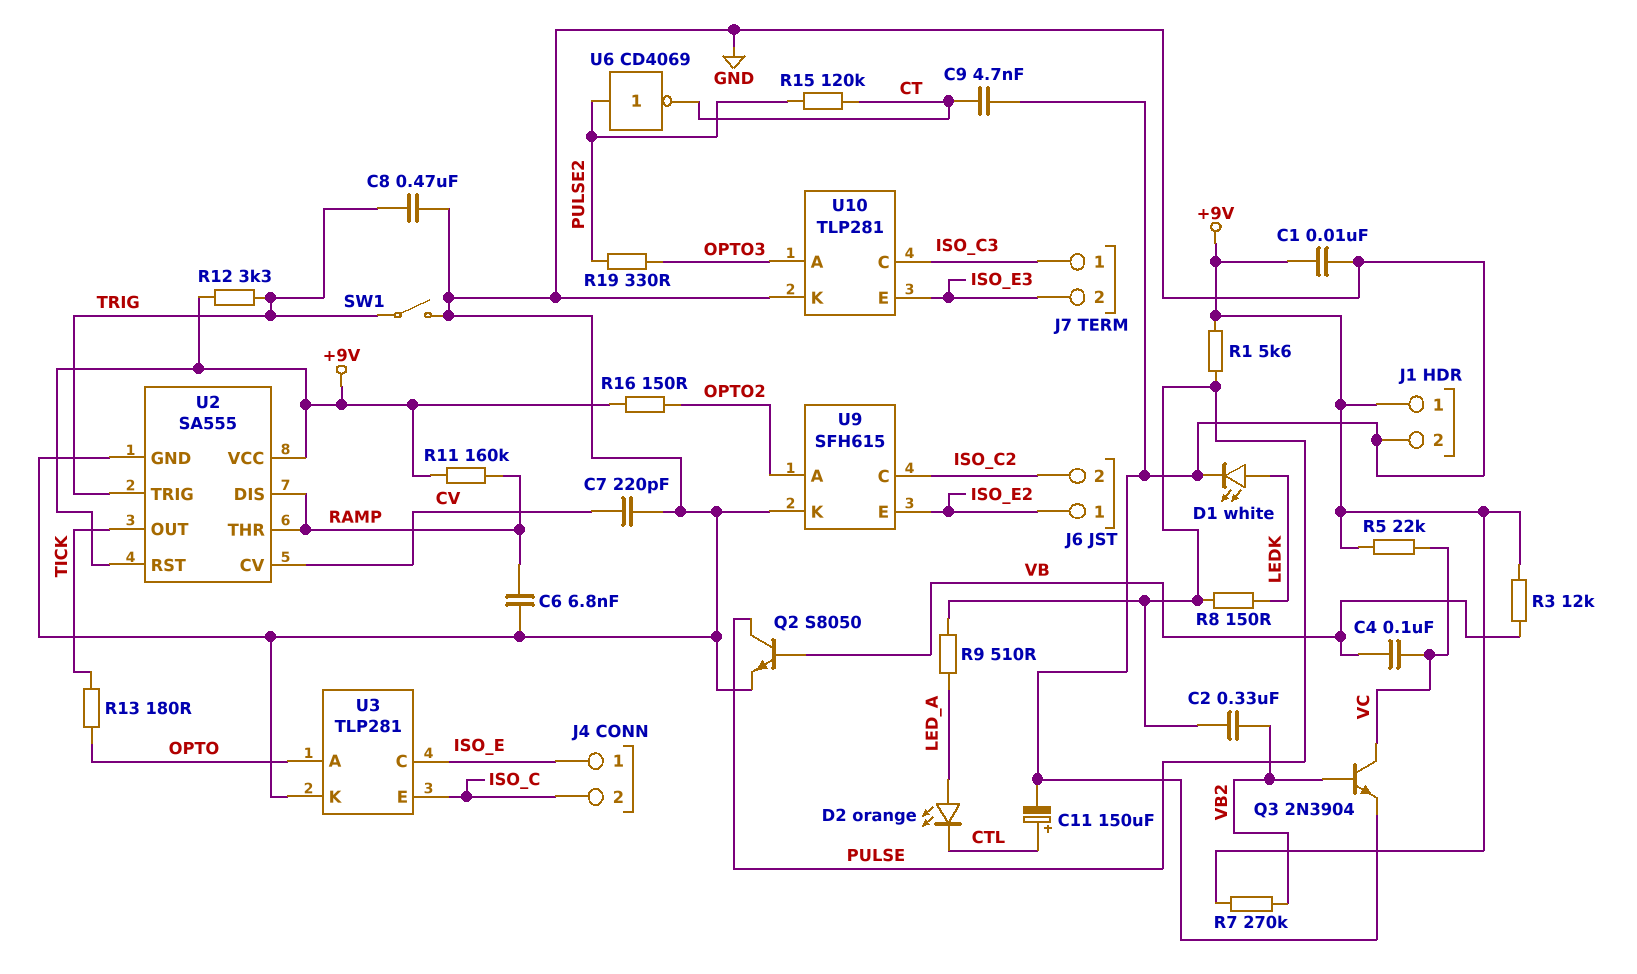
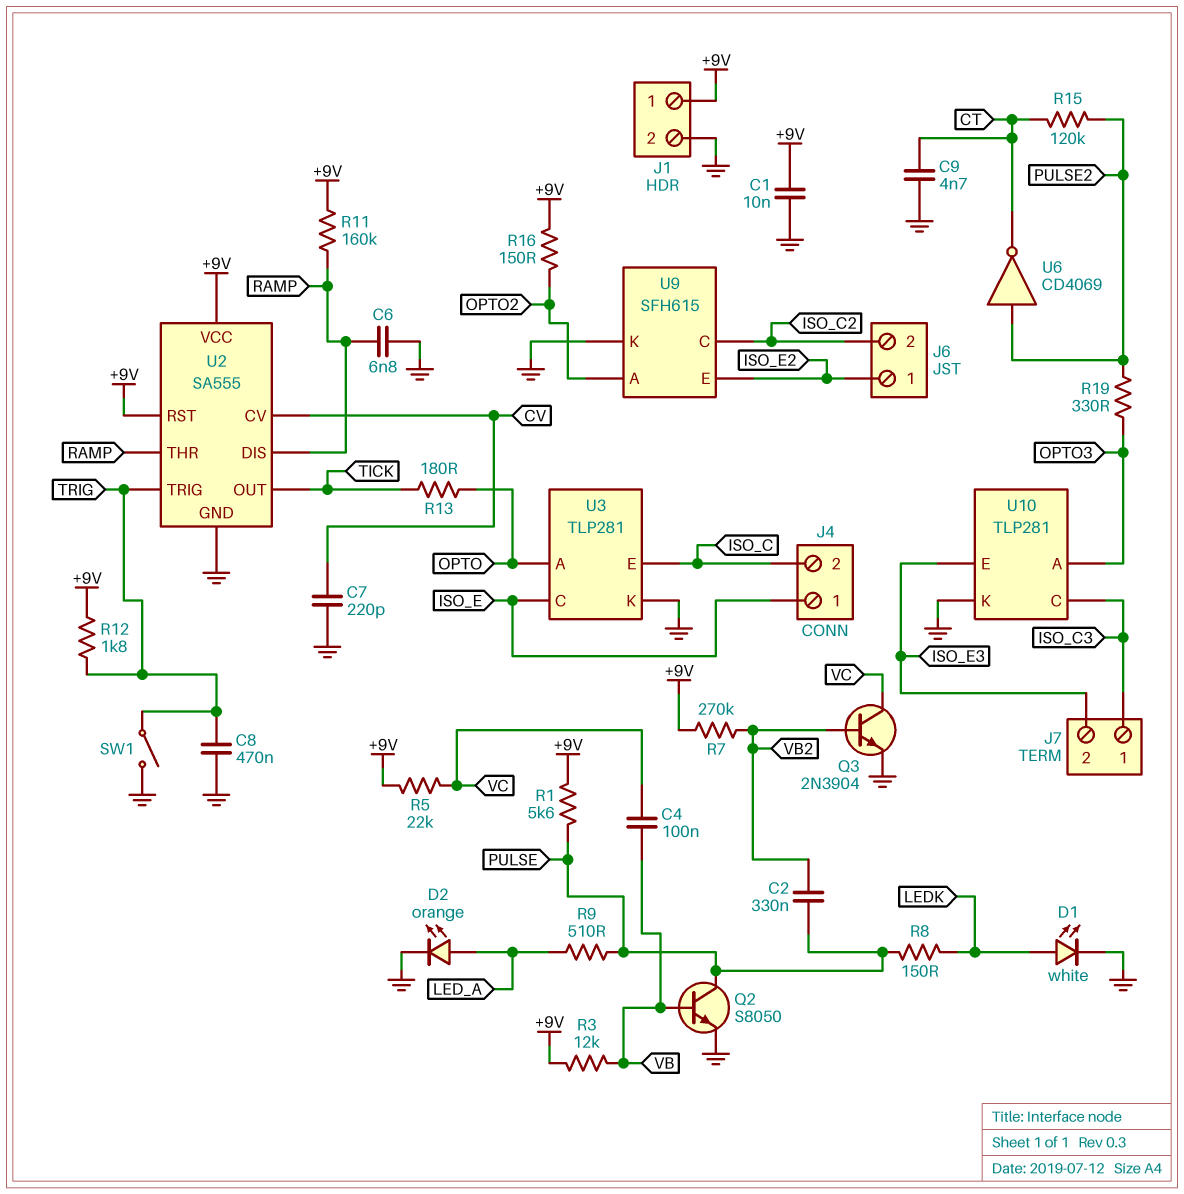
C11: 150uF (plus CTL, minus GND) -> none
D2: LED orange (A LED_A, K CTL) -> LED orange (A LED_A, K GND)
R12: 3.3k (+9V, TRIG) -> 1.8k (+9V, TRIG)

